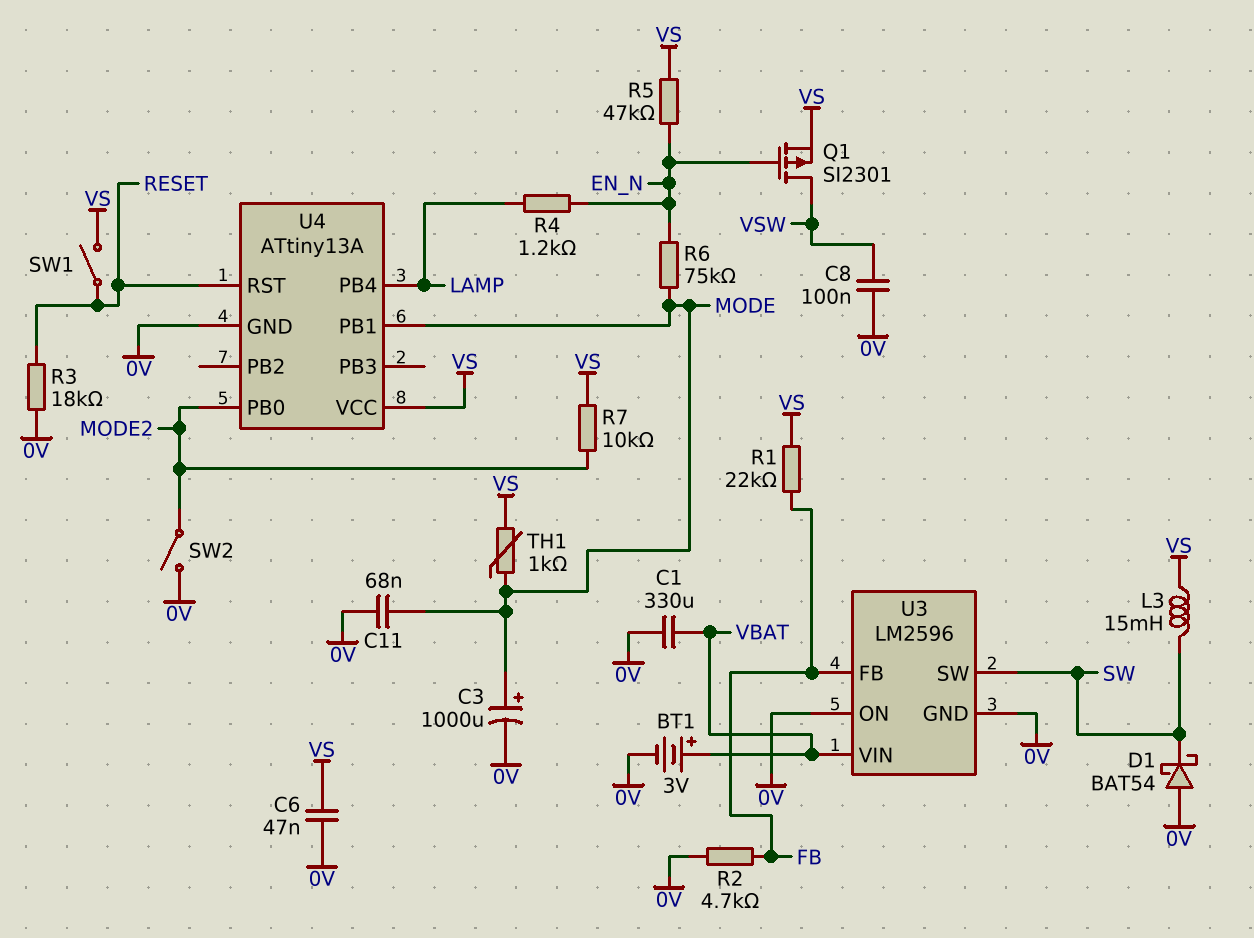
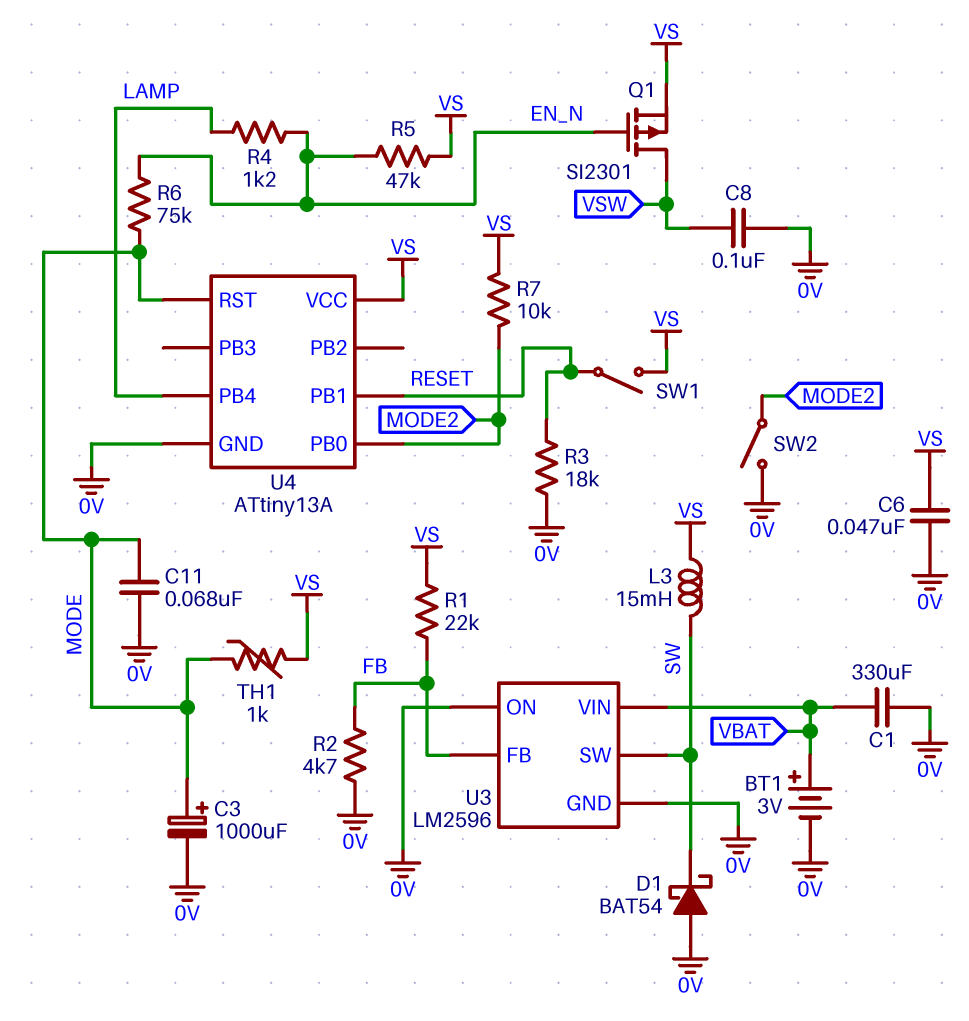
U4 pin PB1: MODE -> RESET
U4 pin RST: RESET -> MODE

